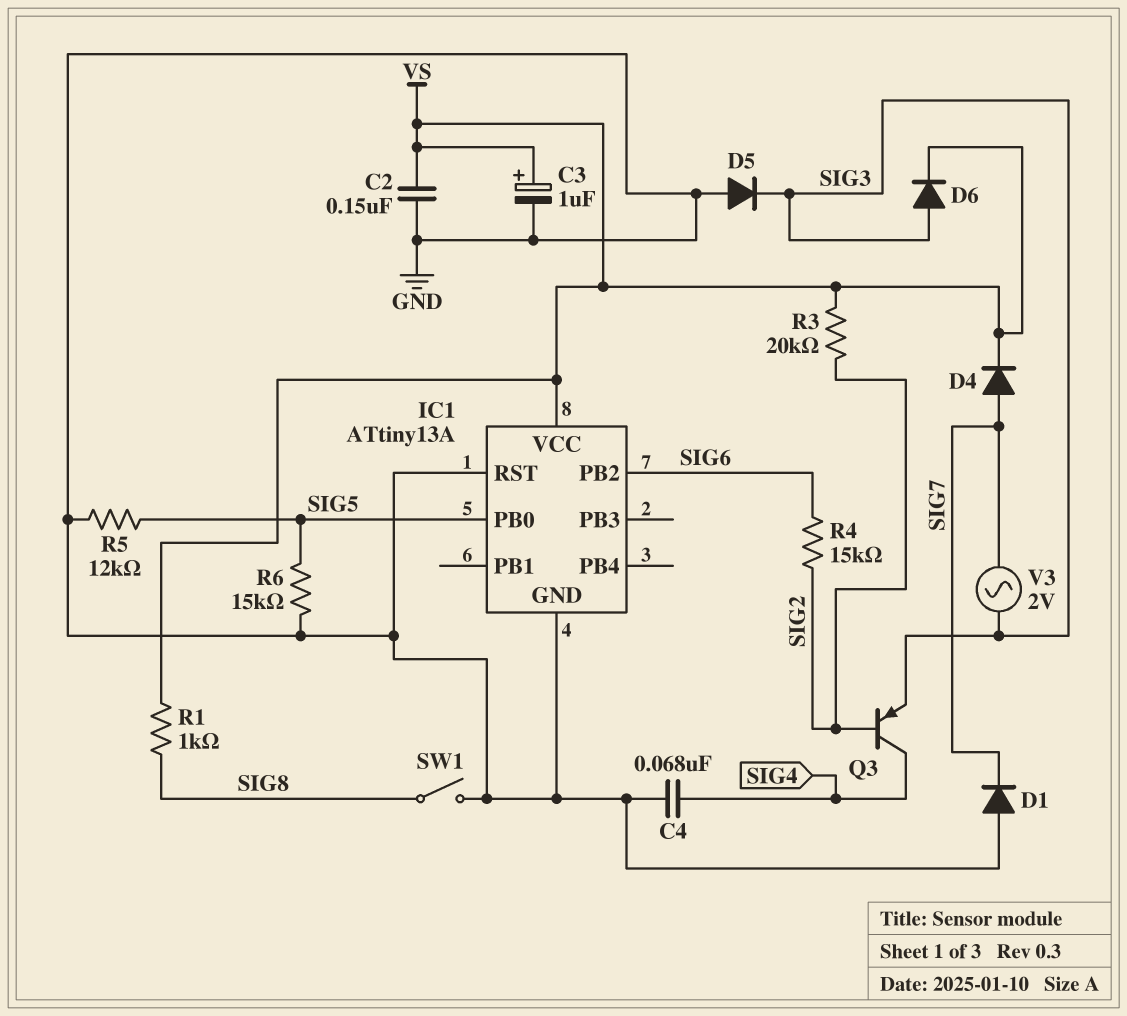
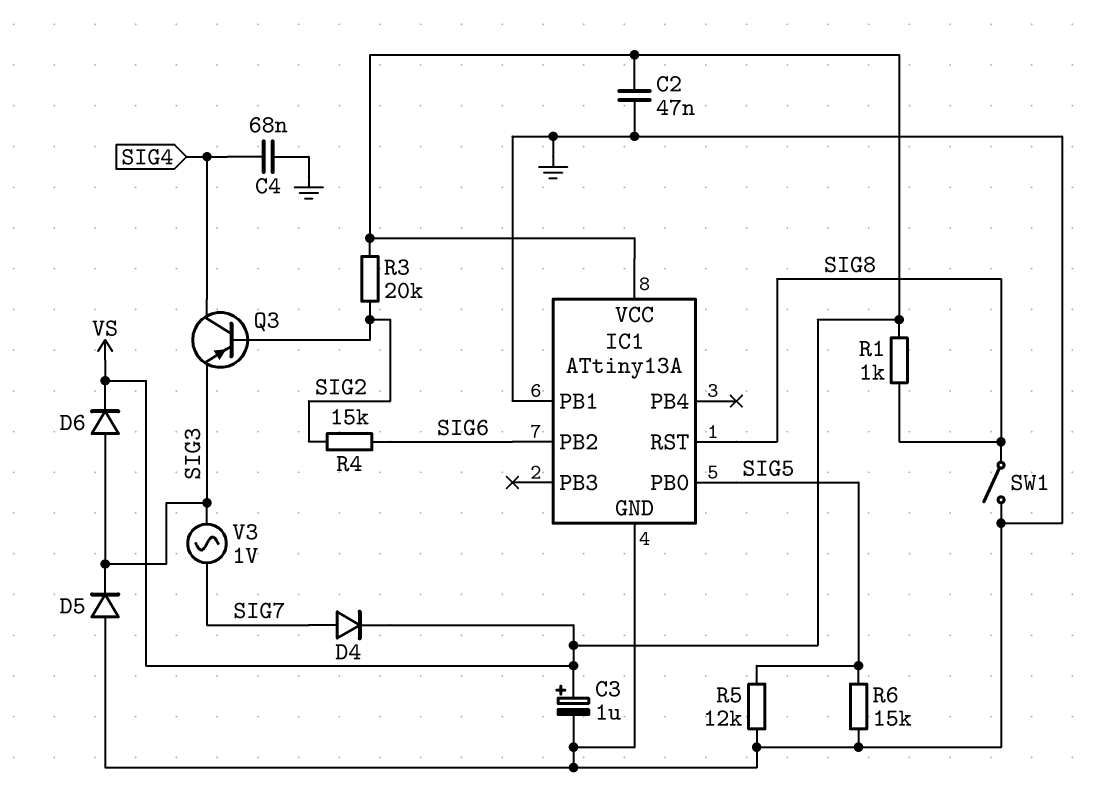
C2: 150nF (GND, VS) -> 47nF (GND, VS)
D1: diode (A GND, K SIG7) -> none
IC1 pin PB1: none -> GND
IC1 pin RST: GND -> SIG8
V3: AC 2V (SIG3, SIG7) -> AC 1V (SIG3, SIG7)

